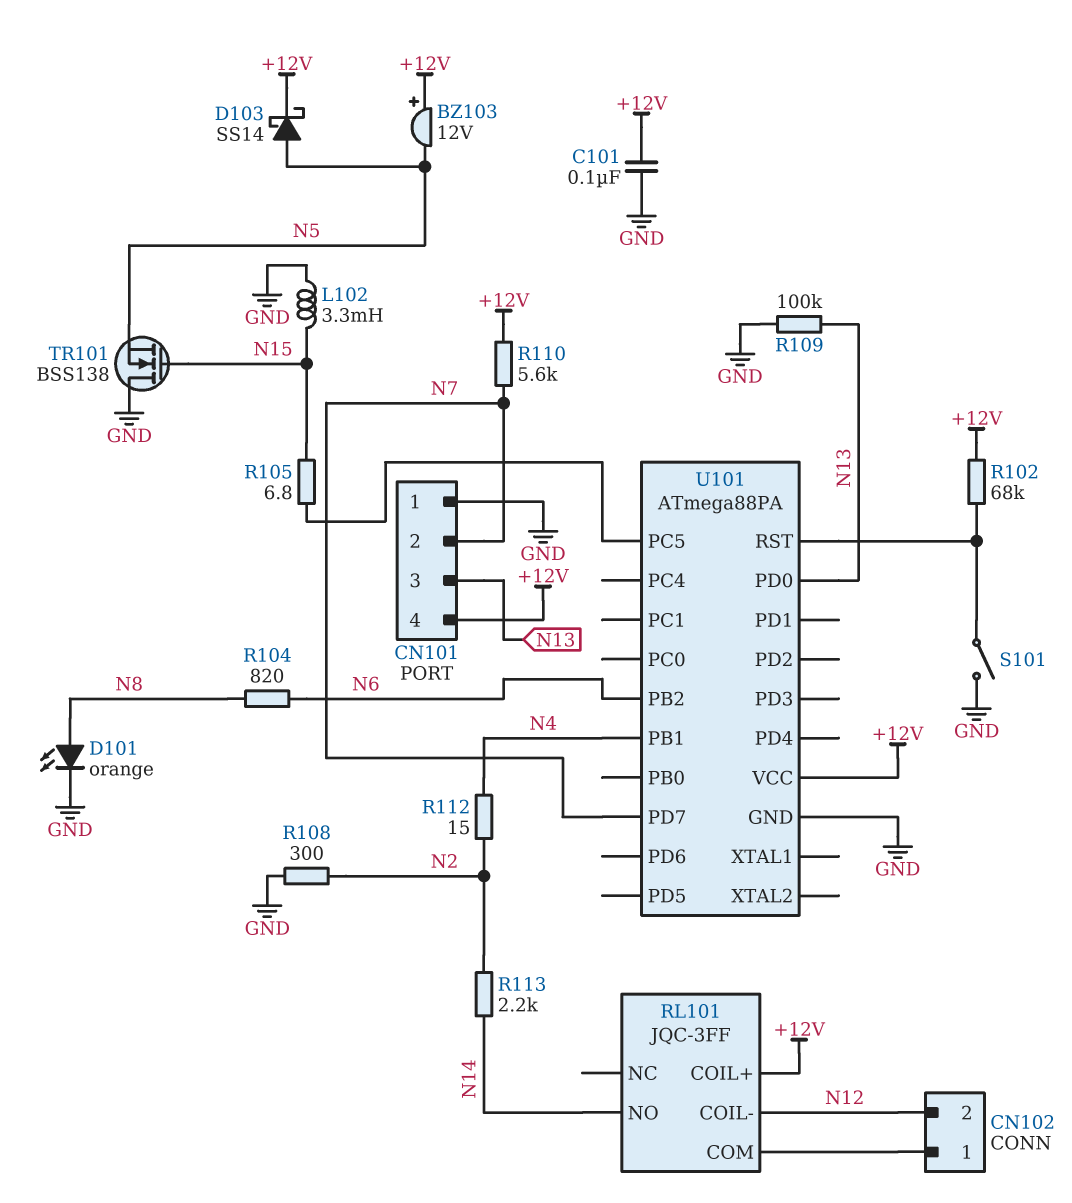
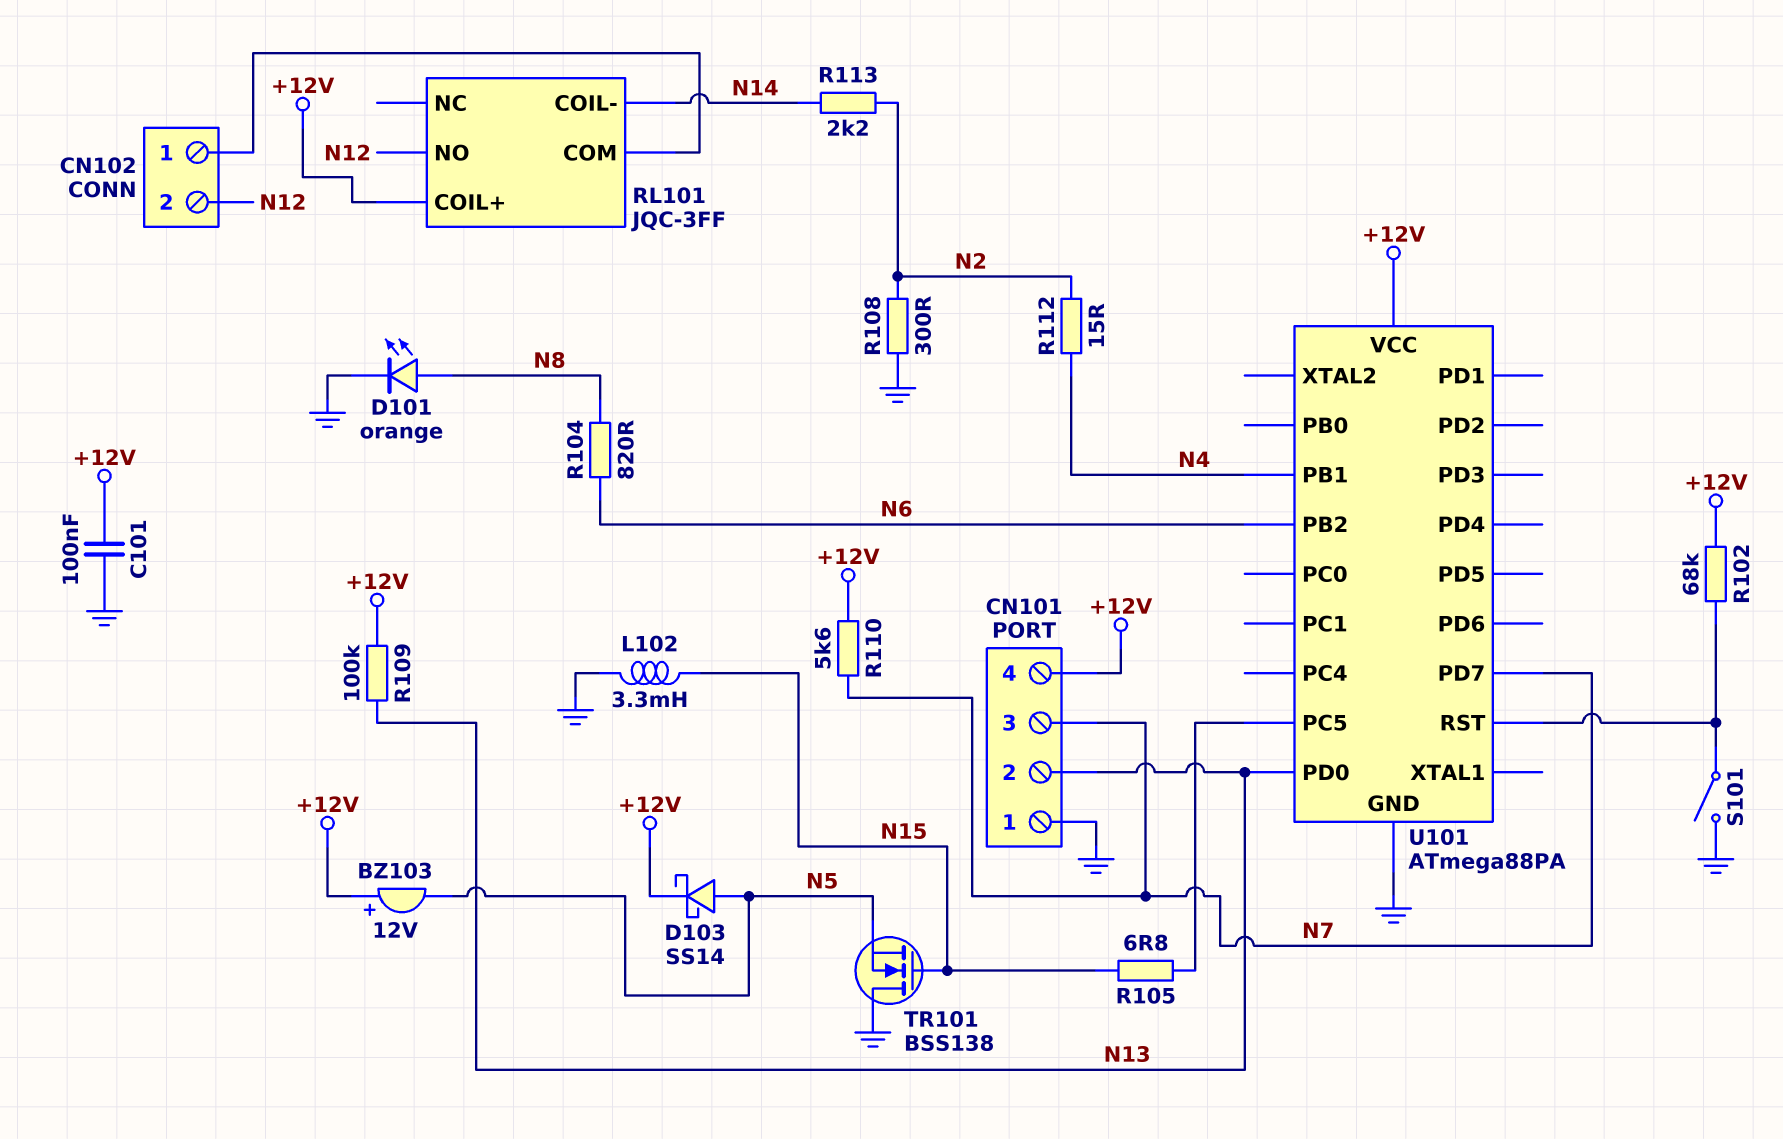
CN101 pin 2: N7 -> N13
CN101 pin 3: N13 -> N7
R109: 100k (GND, N13) -> 100k (+12V, N13)
RL101 pin COIL-: N12 -> N14
RL101 pin NO: N14 -> N12

